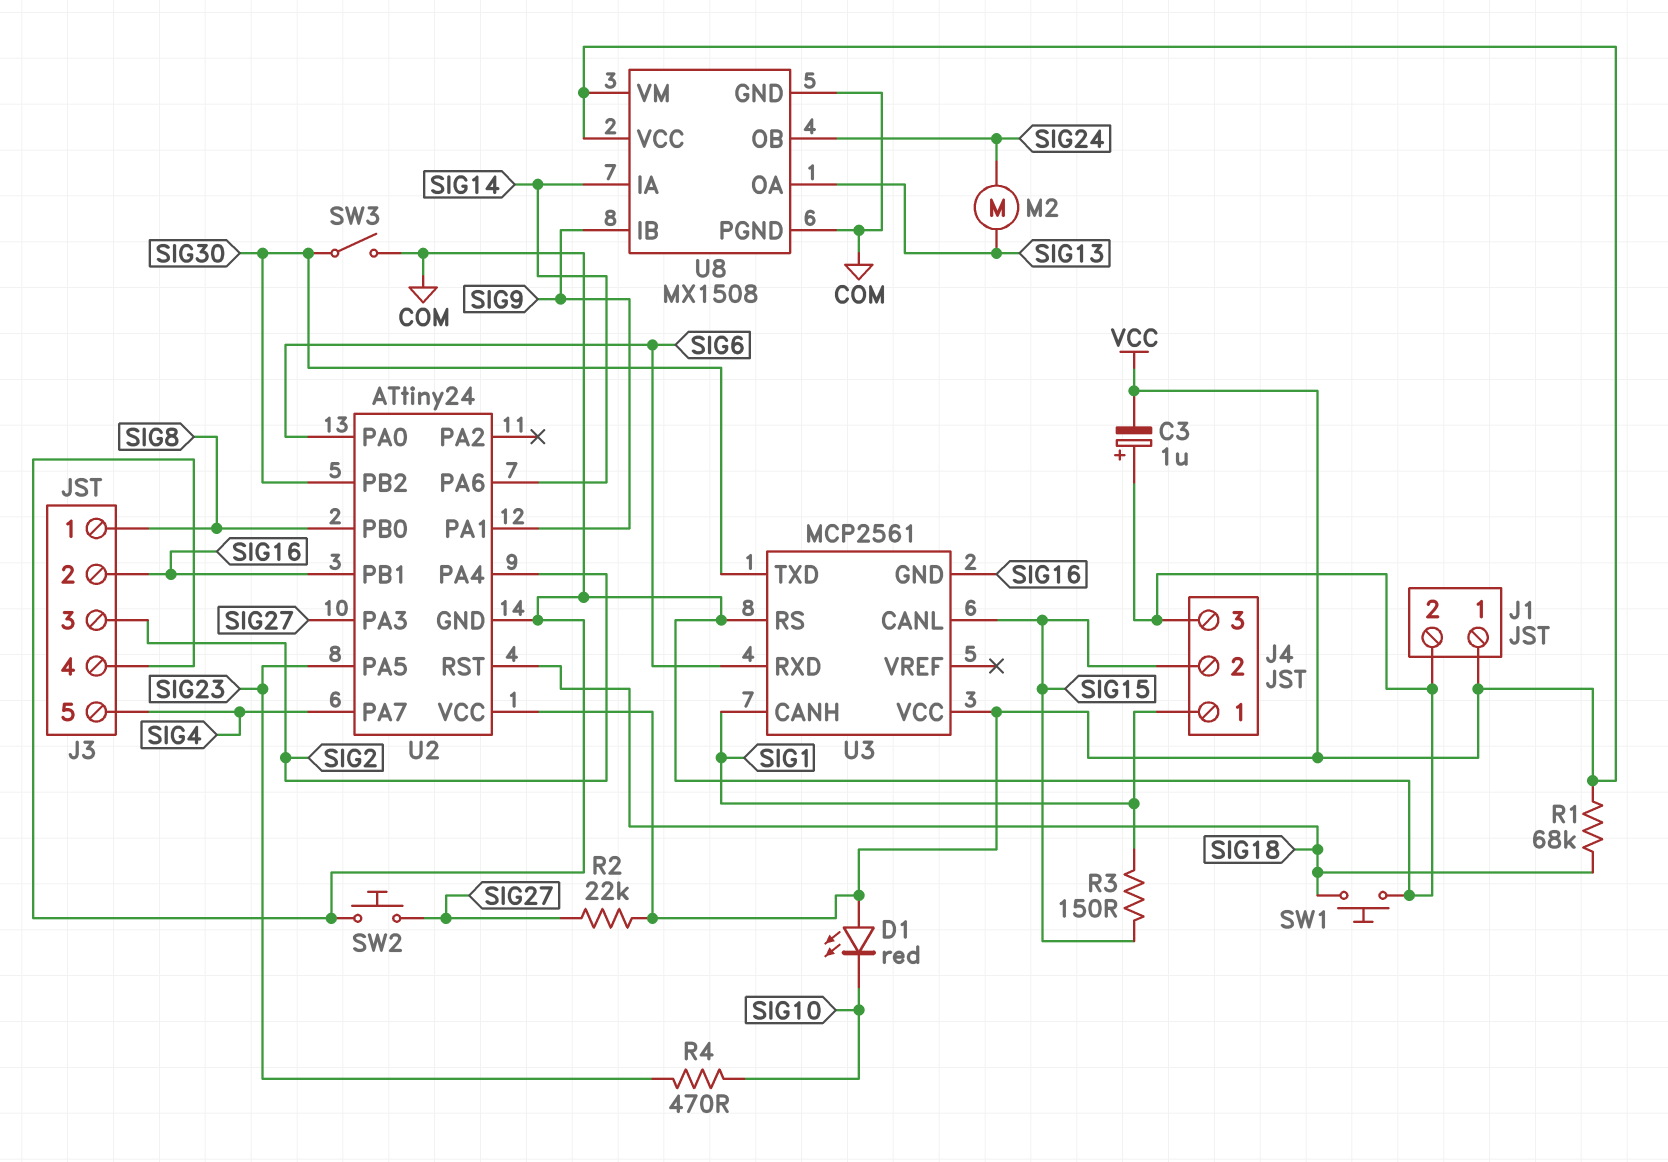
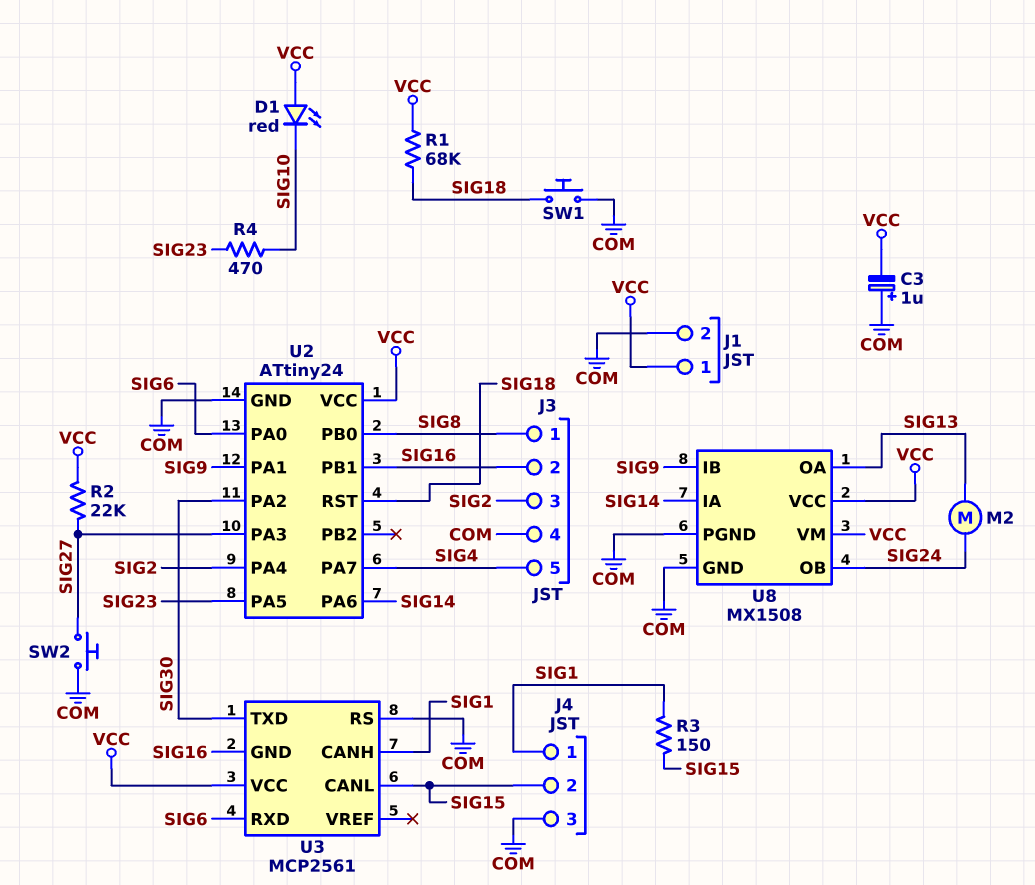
SW3: switch (COM, SIG30) -> none
U2 pin PA2: none -> SIG30
U2 pin PB2: SIG30 -> none

